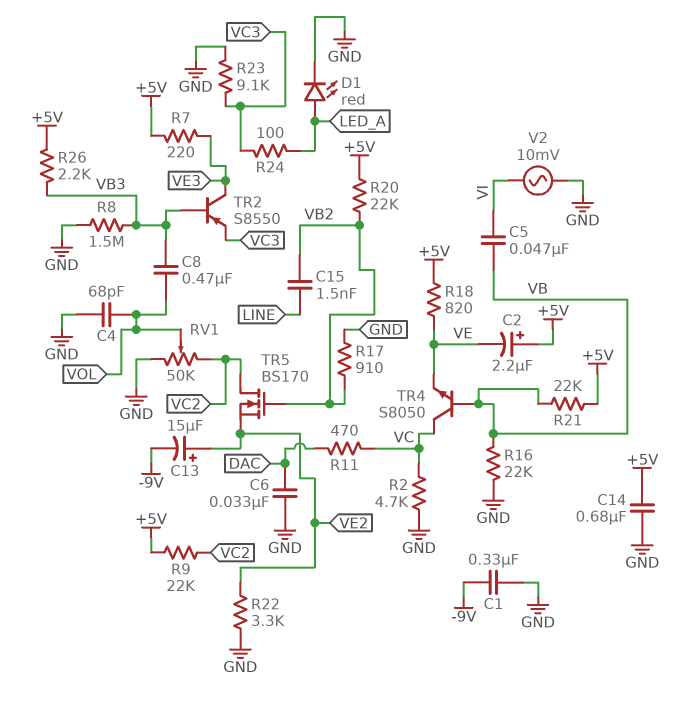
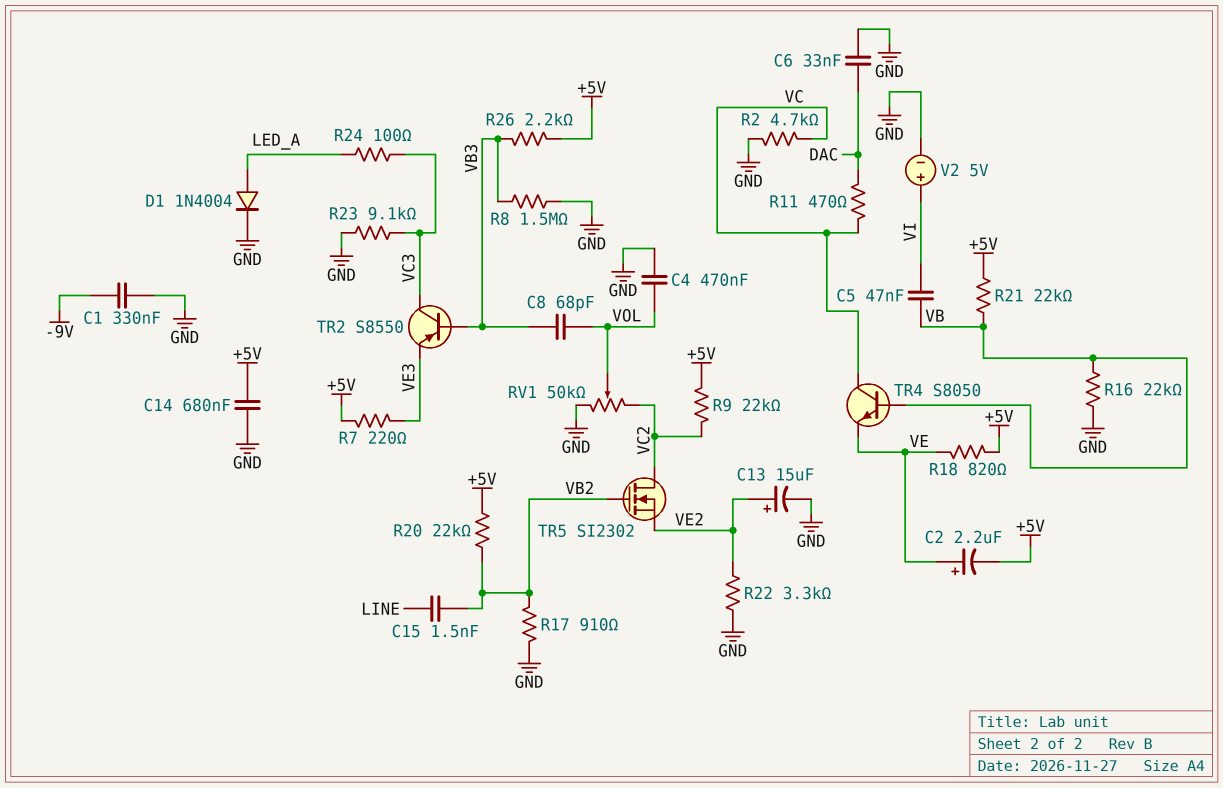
C2: 2.2uF (plus +5V, minus VE) -> 2.2uF (plus VE, minus +5V)
C4: 68pF (GND, VOL) -> 470nF (GND, VOL)
C8: 470nF (VB3, VOL) -> 68pF (VB3, VOL)
C13: 15uF (plus VE2, minus -9V) -> 15uF (plus VE2, minus GND)
D1: LED red (A LED_A, K GND) -> diode 1N4004 (A LED_A, K GND)
TR2: PNP S8550 (B VB3, C VE3, E VC3) -> PNP S8550 (B VB3, C VC3, E VE3)
TR5: NMOS BS170 (G VB2, D VC2, S VE2) -> NMOS SI2302 (G VB2, D VC2, S VE2)
V2: AC 10mV (GND, VI) -> 5V (plus VI, minus GND)

